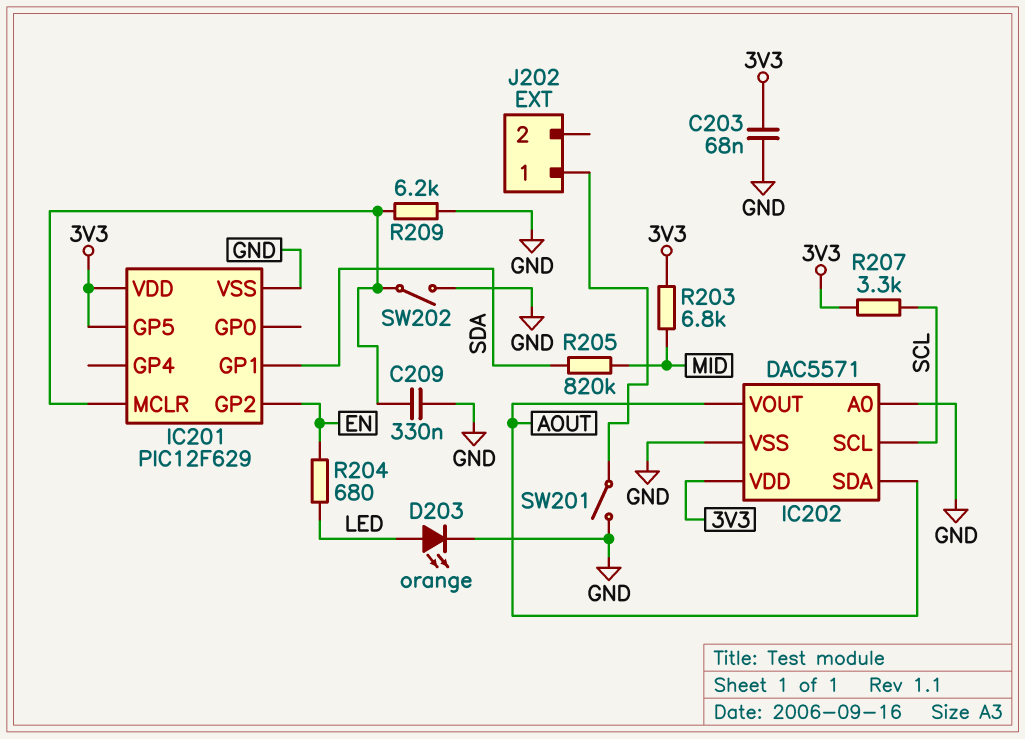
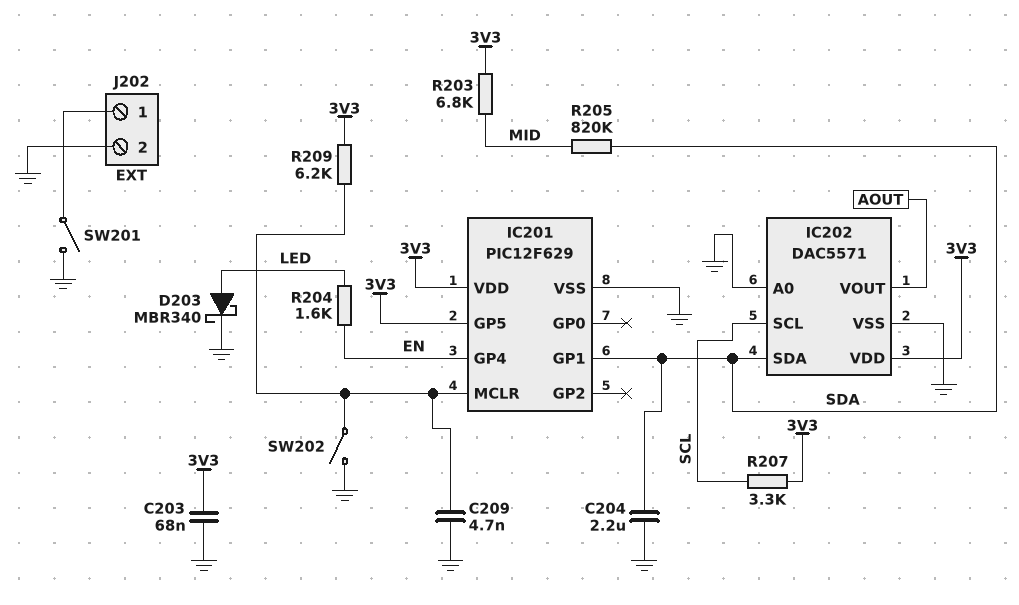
C204: none -> 2.2uF (GND, SDA)
C209: 330nF (GND, IC201/MCLR) -> 4.7nF (GND, IC201/MCLR)
D203: LED orange (A LED, K GND) -> schottky MBR340 (A LED, K GND)
IC201 pin GP2: EN -> none
IC201 pin GP4: none -> EN
IC202 pin SDA: AOUT -> SDA
J202 pin 2: none -> GND
R204: 680 (EN, LED) -> 1.6k (EN, LED)
R209: 6.2k (GND, IC201/MCLR) -> 6.2k (3V3, IC201/MCLR)

